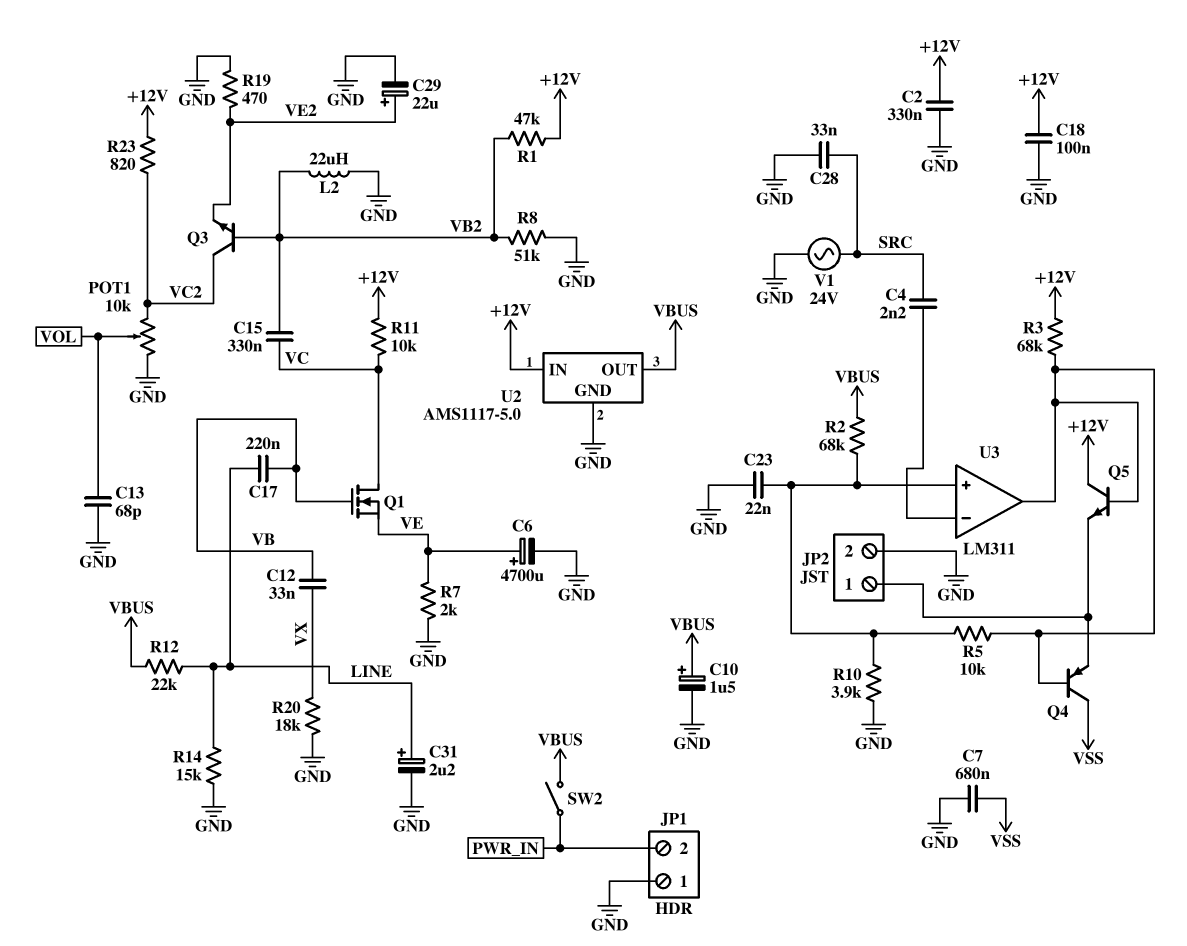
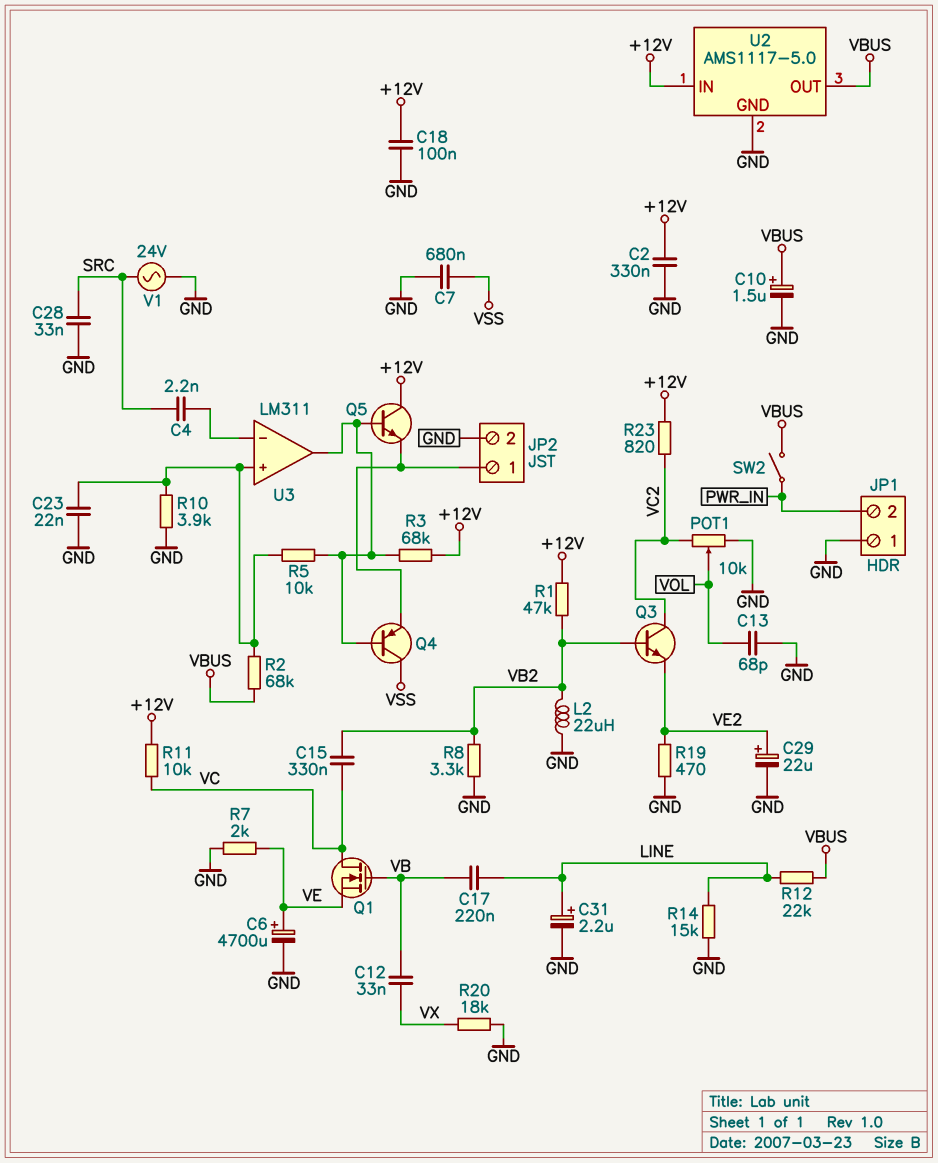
R8: 51k (GND, VB2) -> 3.3k (GND, VB2)

